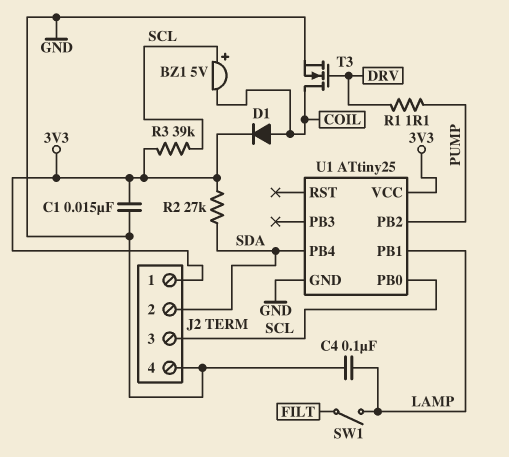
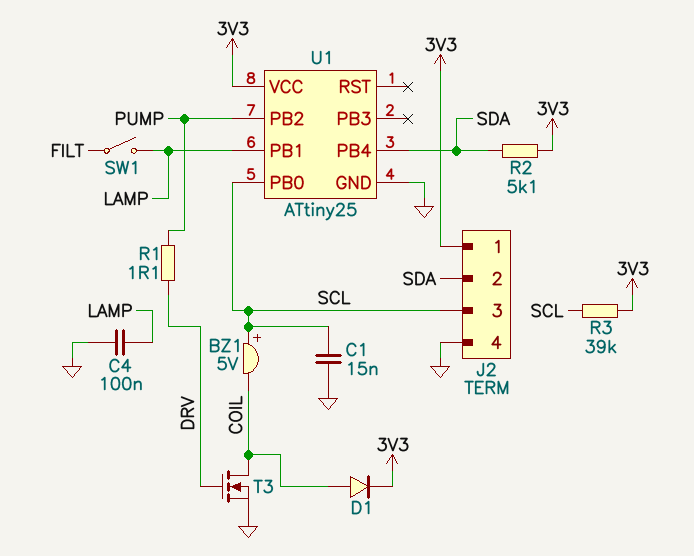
C1: 15nF (3V3, GND) -> 15nF (GND, SCL)
R2: 27k (3V3, SDA) -> 5.1k (3V3, SDA)

